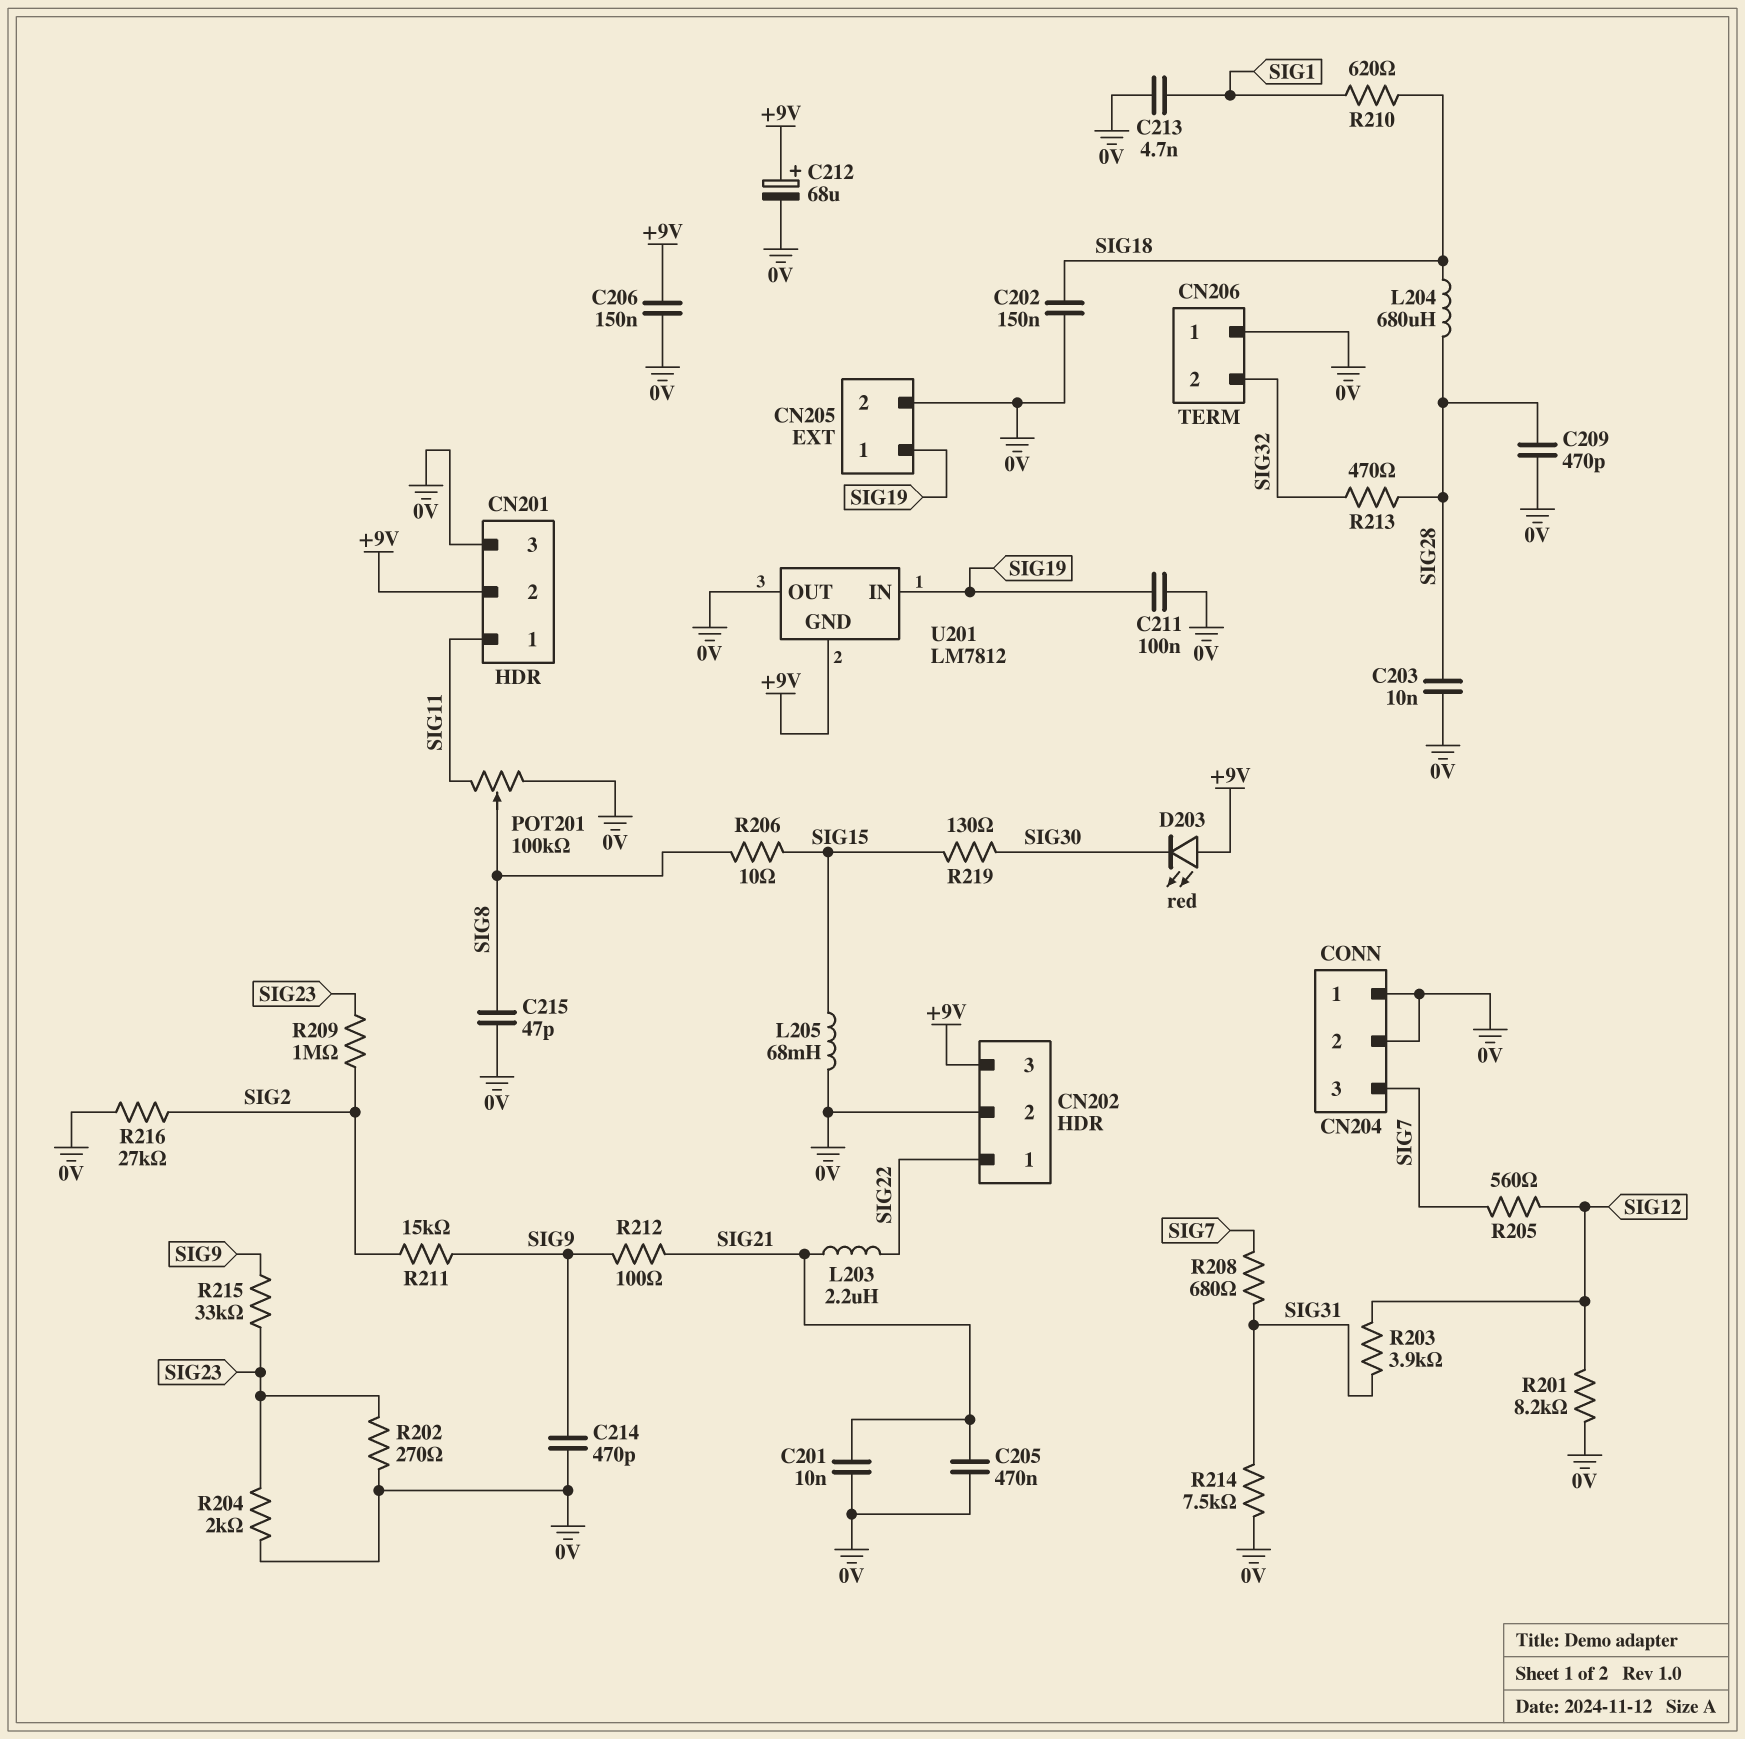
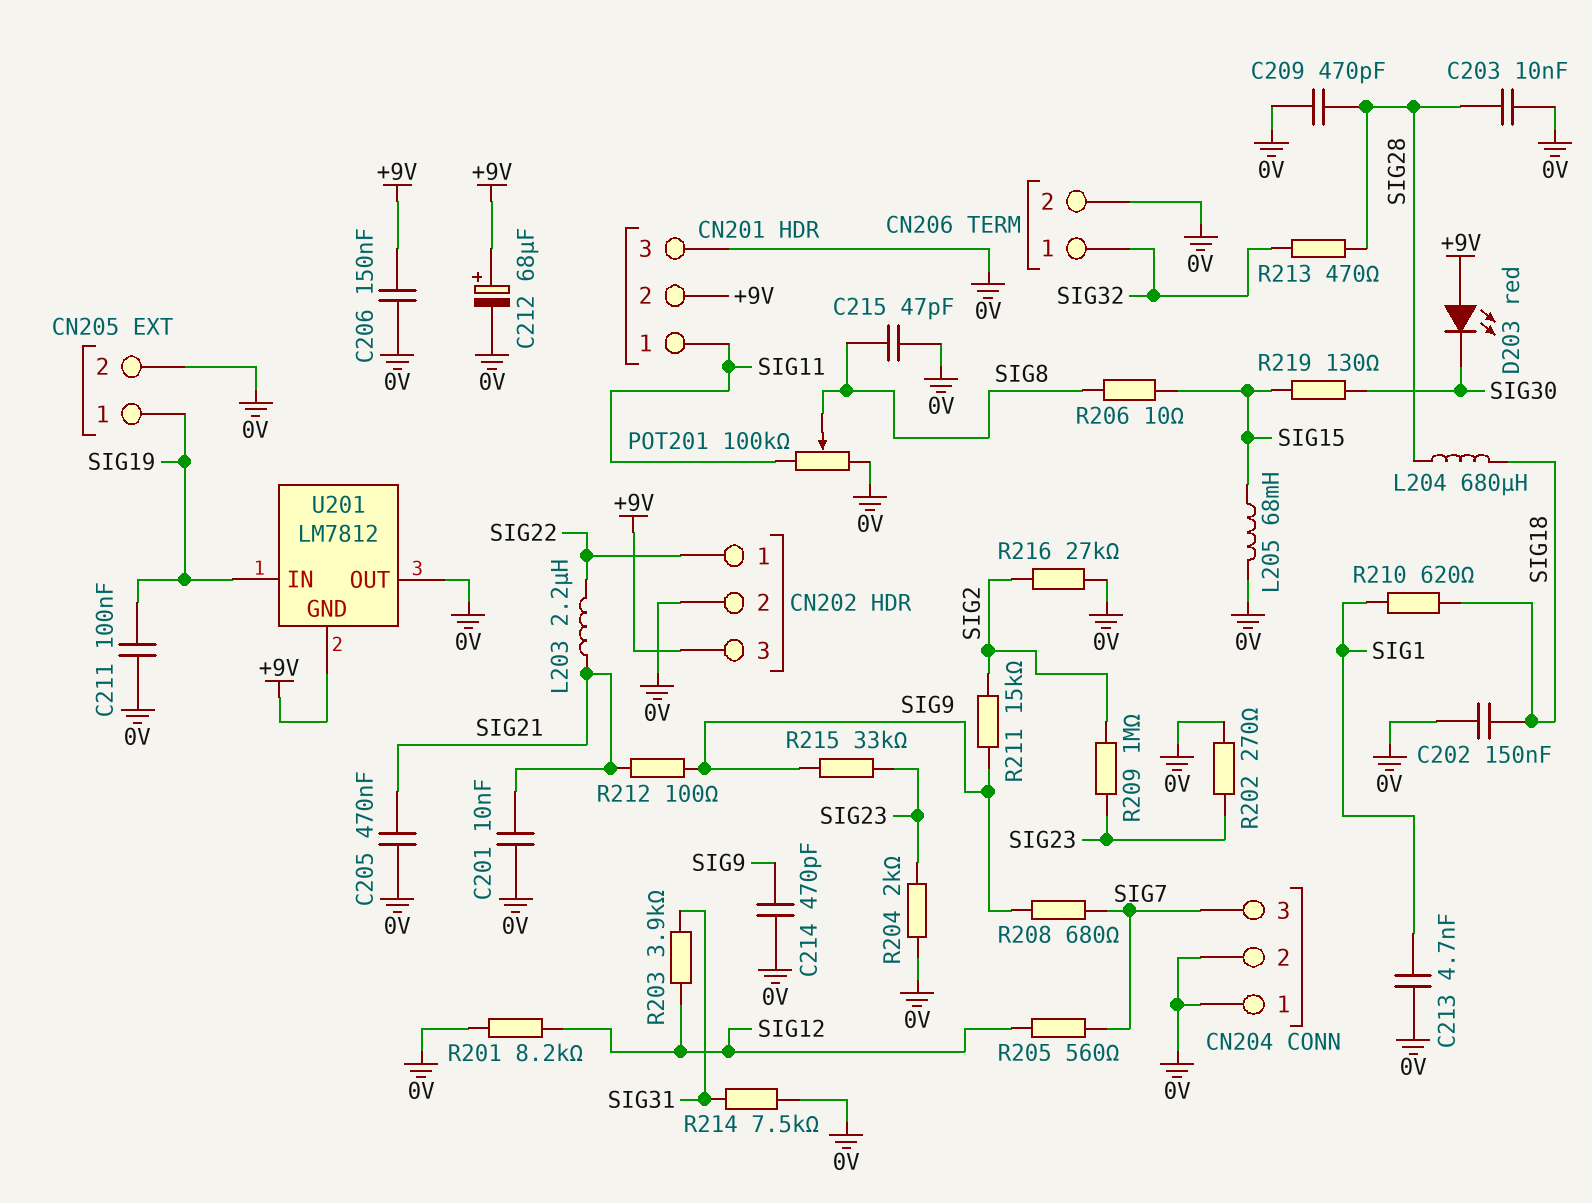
CN206 pin 1: 0V -> SIG32
CN206 pin 2: SIG32 -> 0V
R208: 680 (SIG7, SIG31) -> 680 (SIG7, SIG9)

